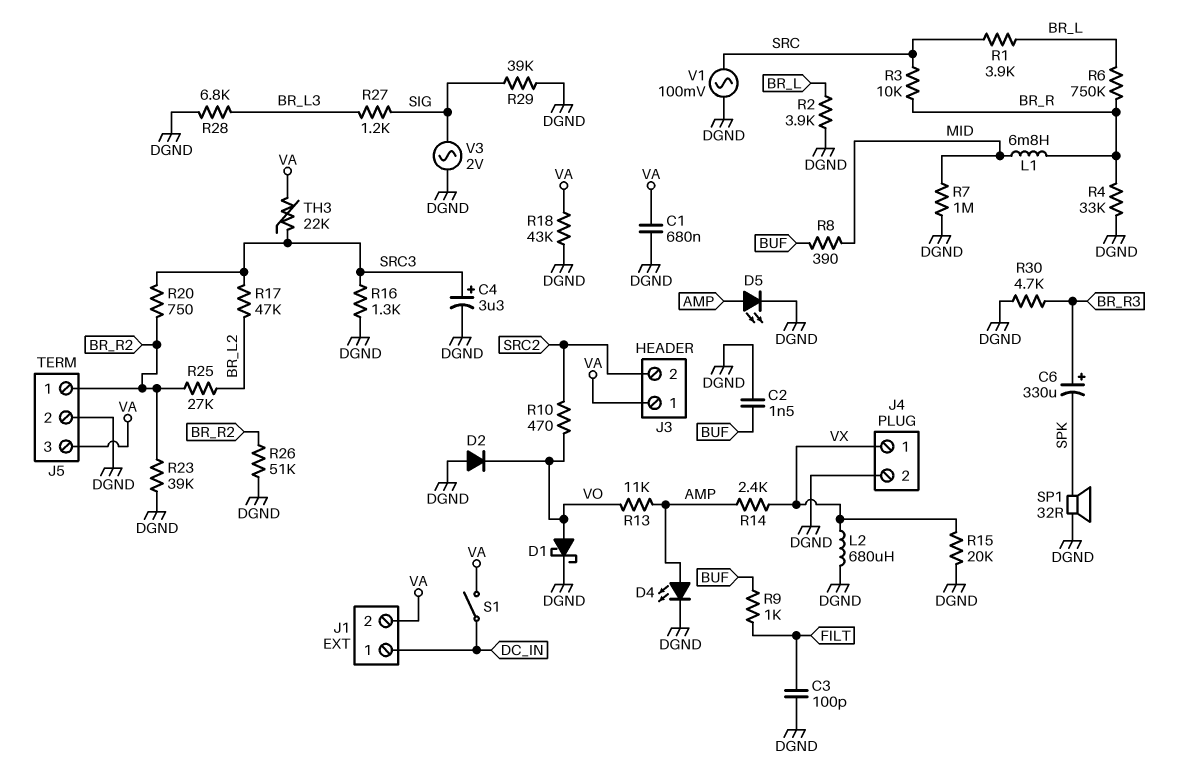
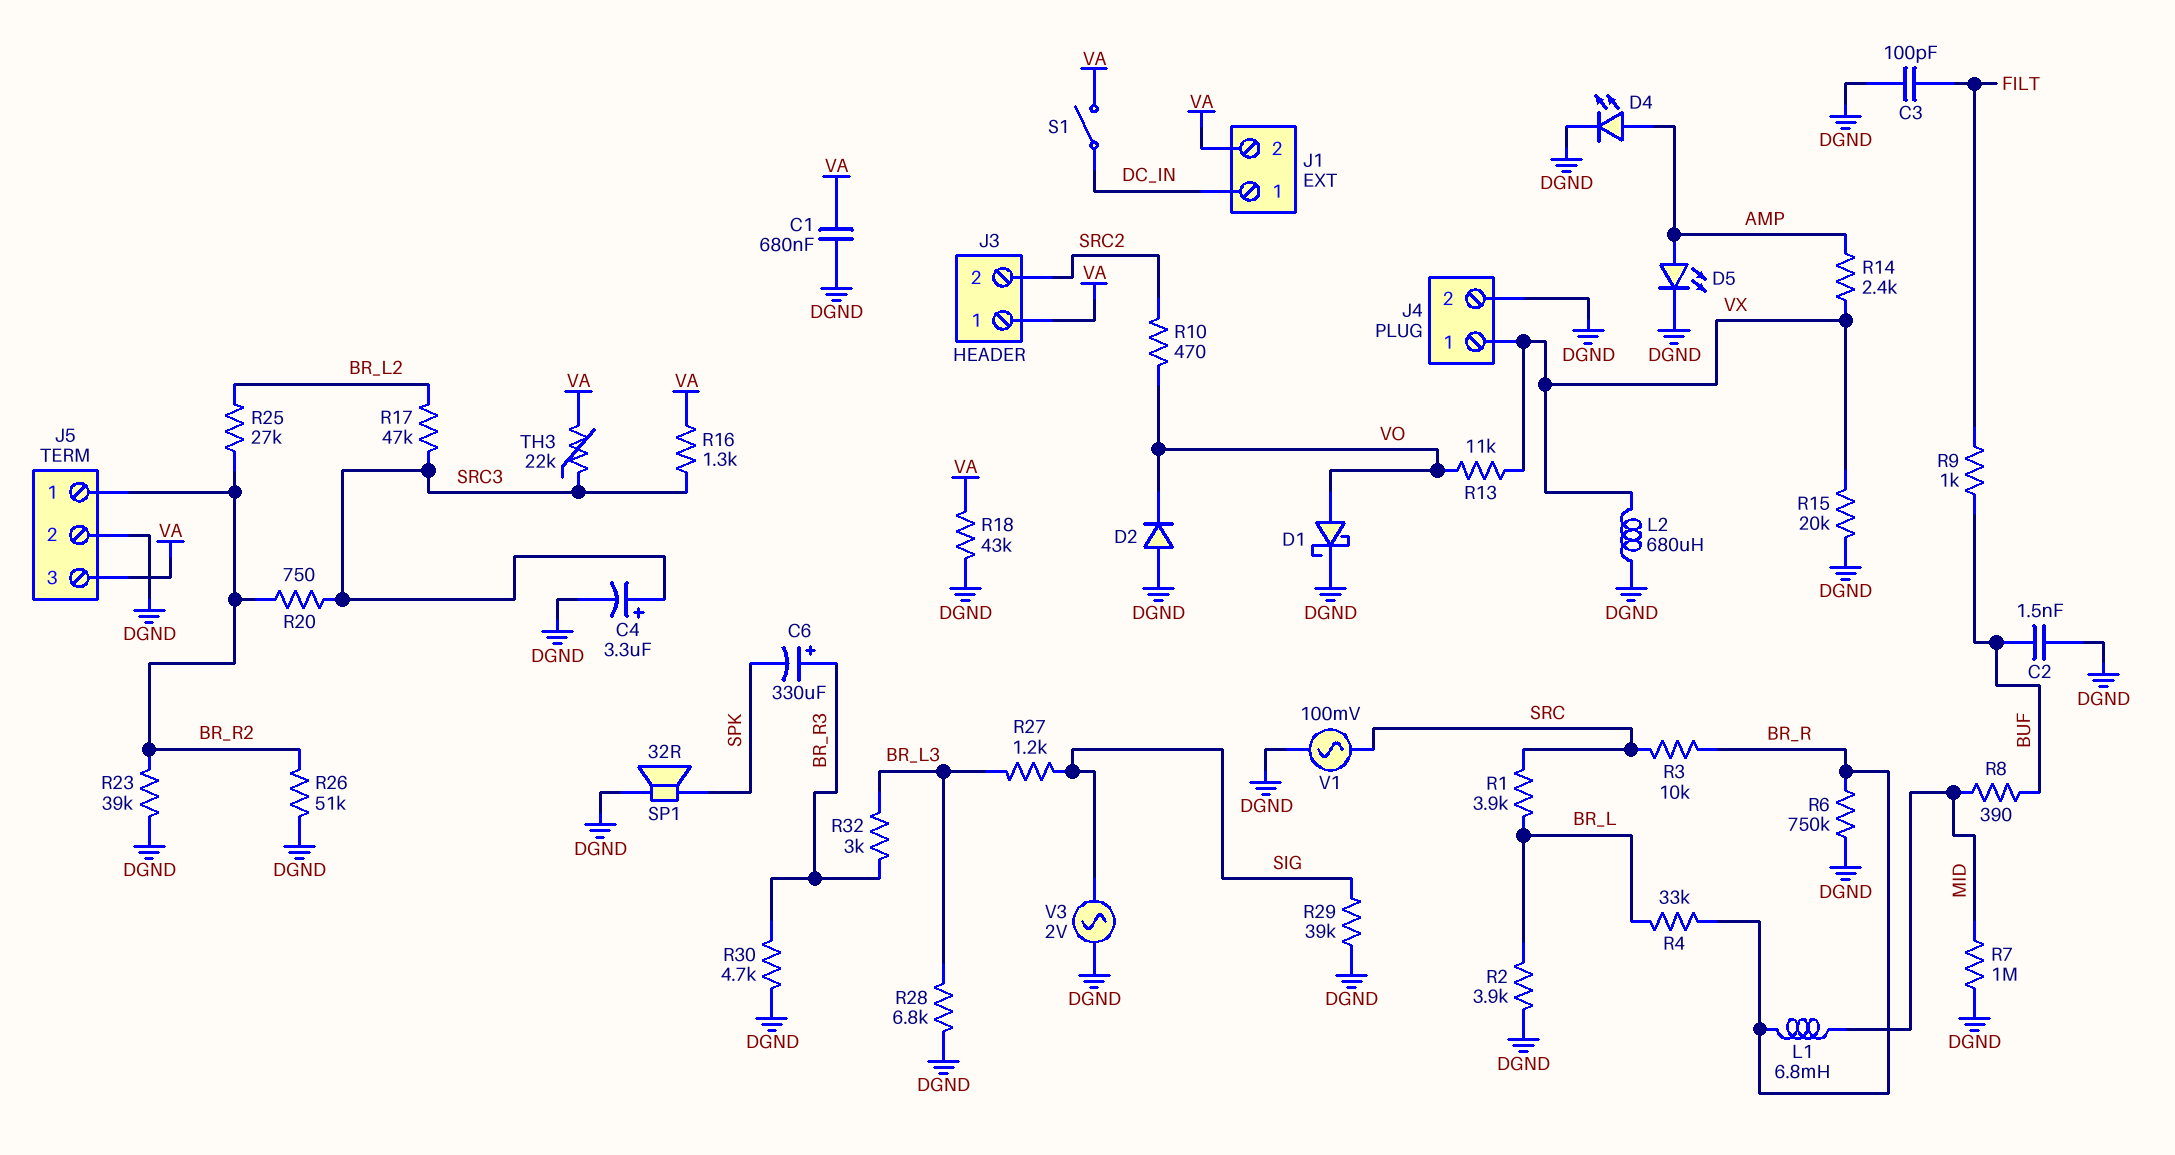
R4: 33k (BR_R, DGND) -> 33k (BR_L, BR_R)
R6: 750k (BR_L, BR_R) -> 750k (BR_R, DGND)
R13: 11k (AMP, VO) -> 11k (VO, VX)
R16: 1.3k (DGND, SRC3) -> 1.3k (SRC3, VA)
R32: none -> 3k (BR_L3, BR_R3)

